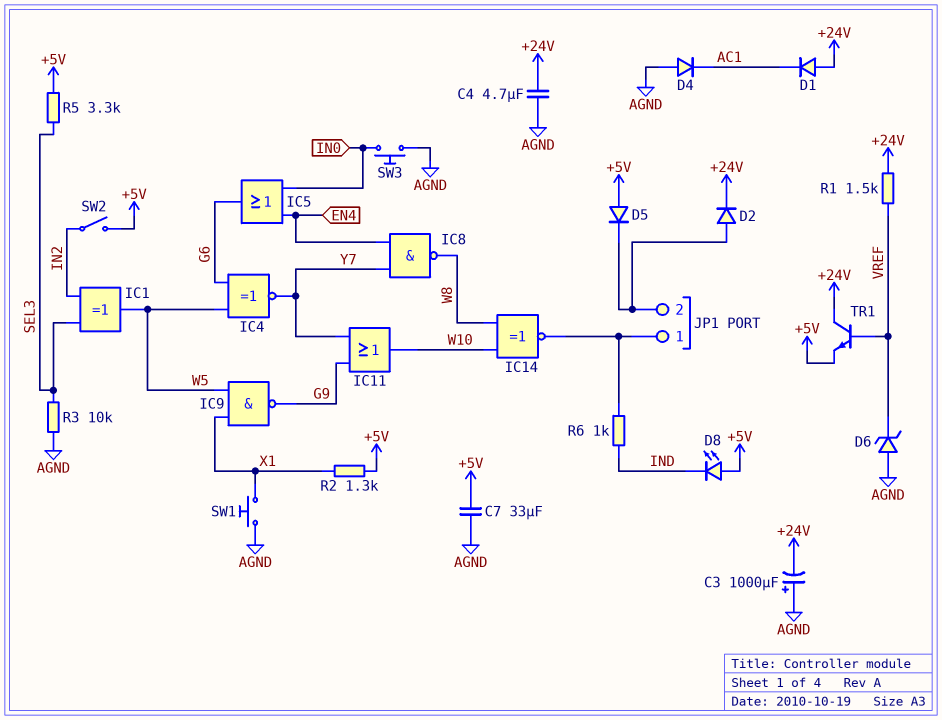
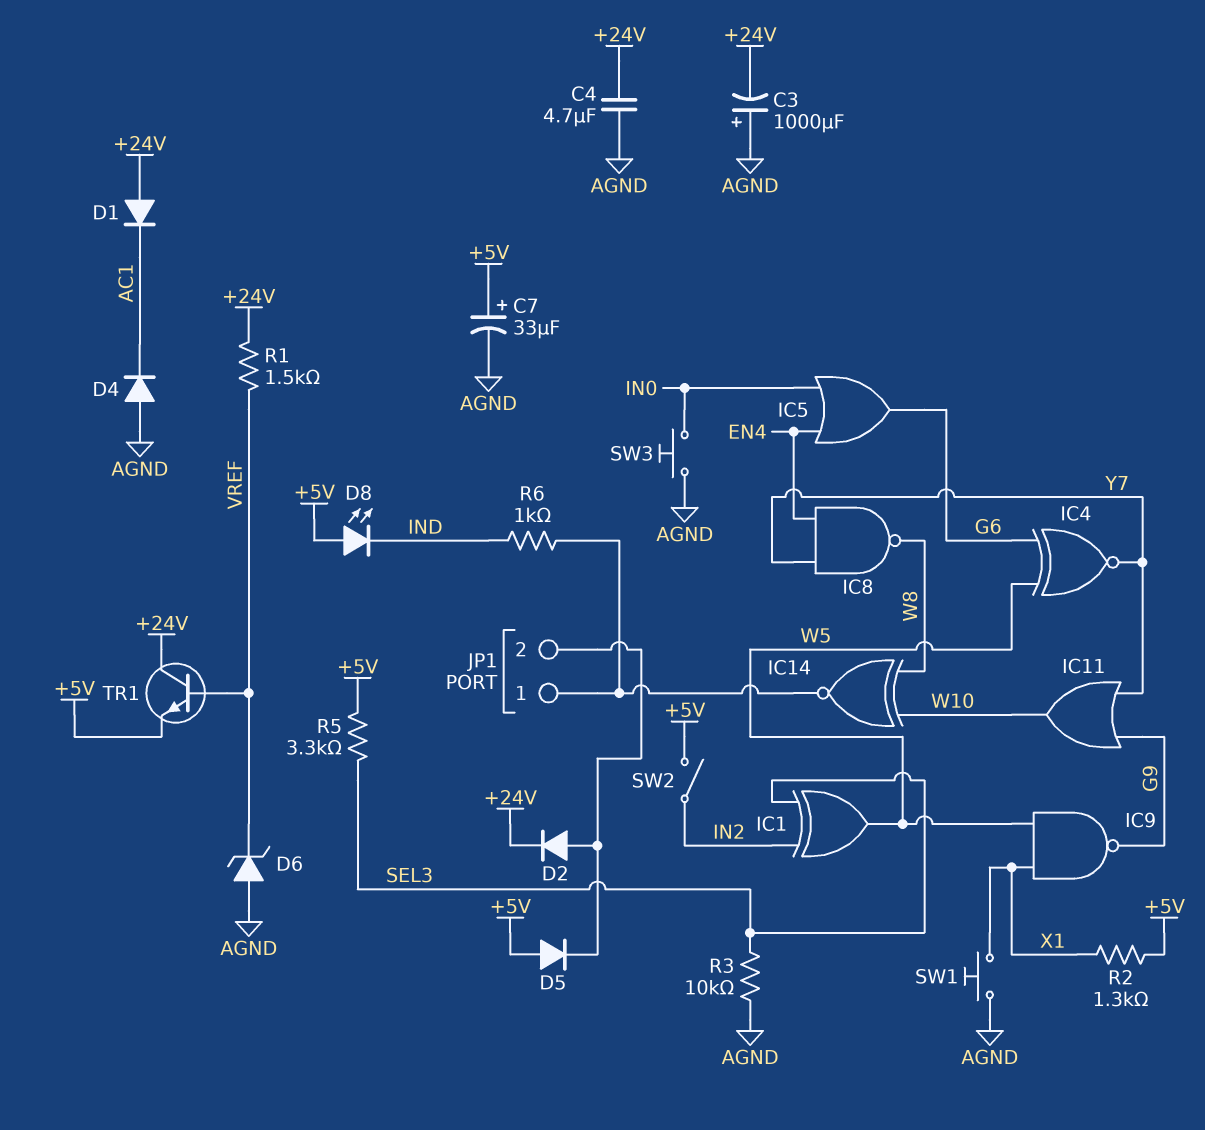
C7: 33uF (+5V, AGND) -> 33uF (plus +5V, minus AGND)

